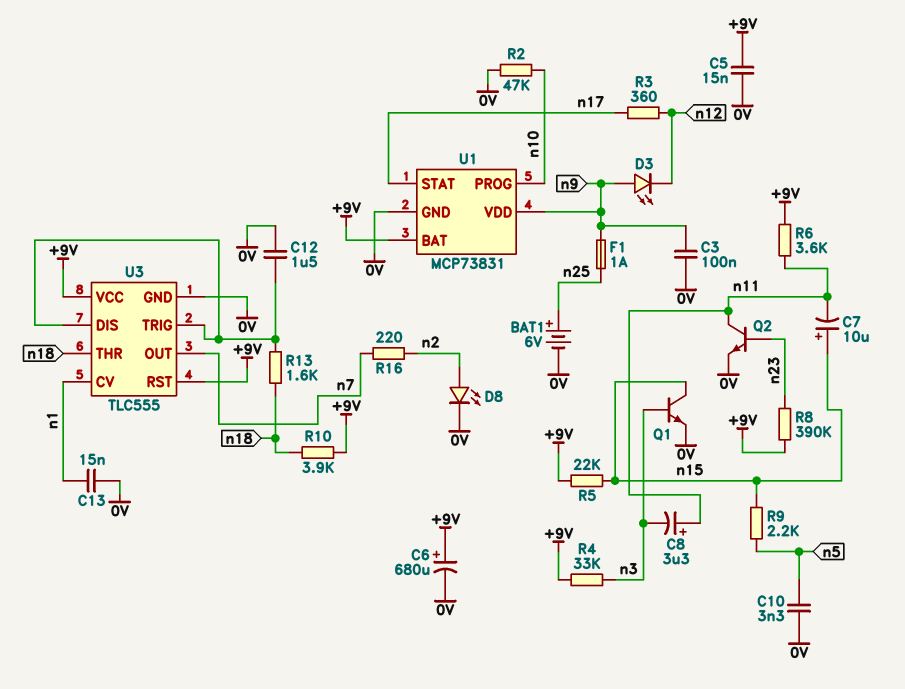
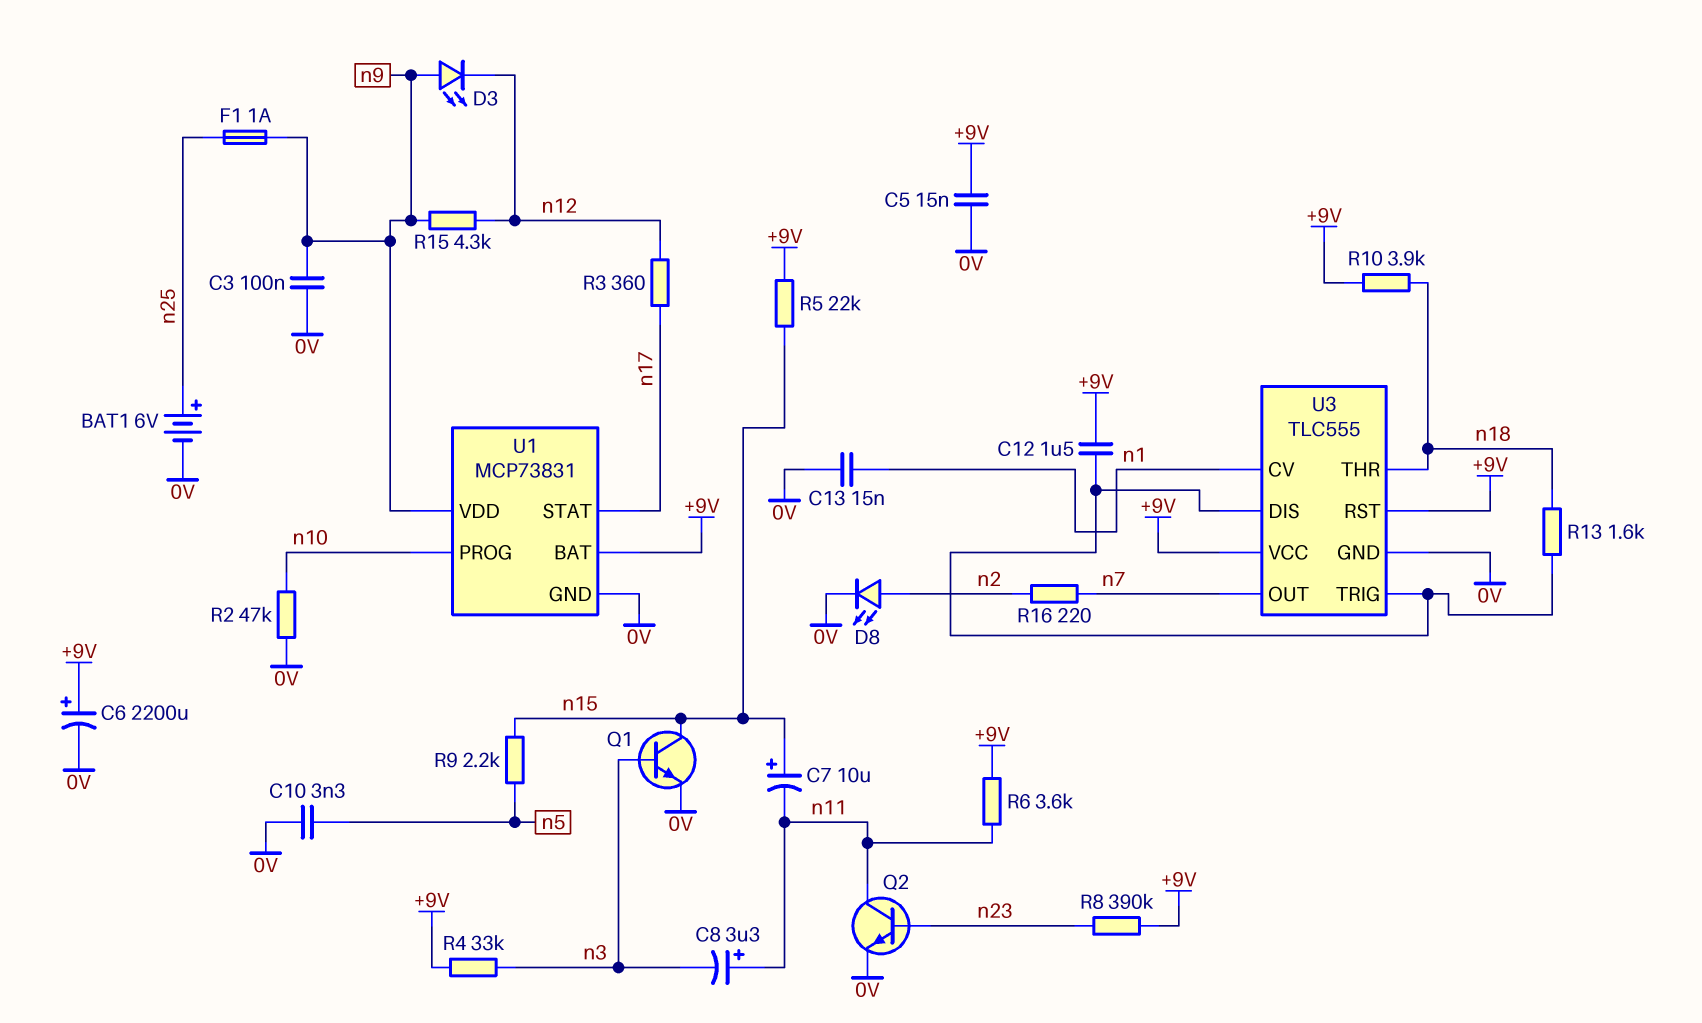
C6: 680uF (plus +9V, minus 0V) -> 2200uF (plus +9V, minus 0V)
C12: 1.5uF (0V, U3/DIS) -> 1.5uF (+9V, U3/DIS)
R15: none -> 4.3k (n9, n12)

